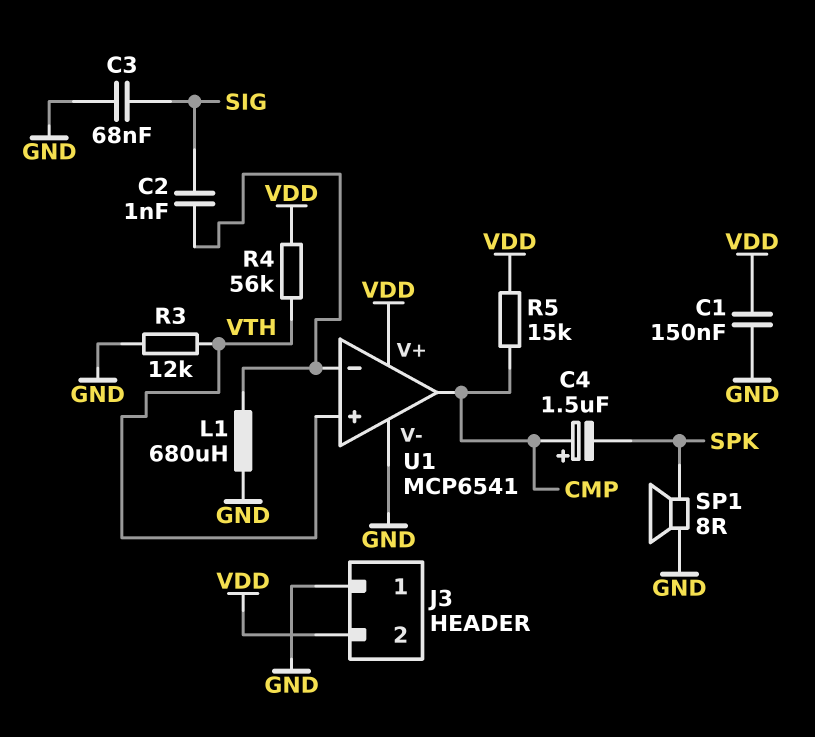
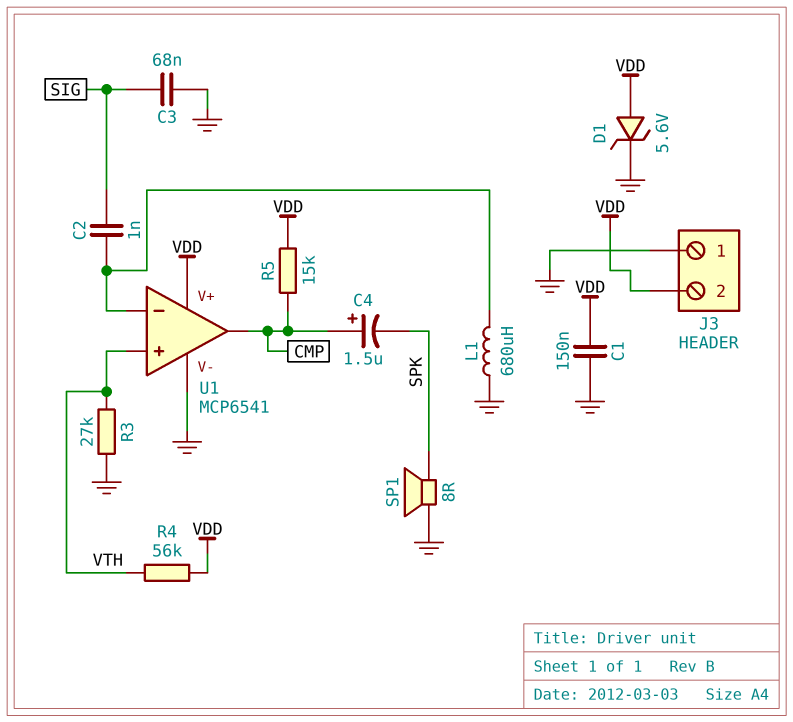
D1: none -> zener 5.6V (A VDD, K GND)
R3: 12k (GND, VTH) -> 27k (GND, VTH)

